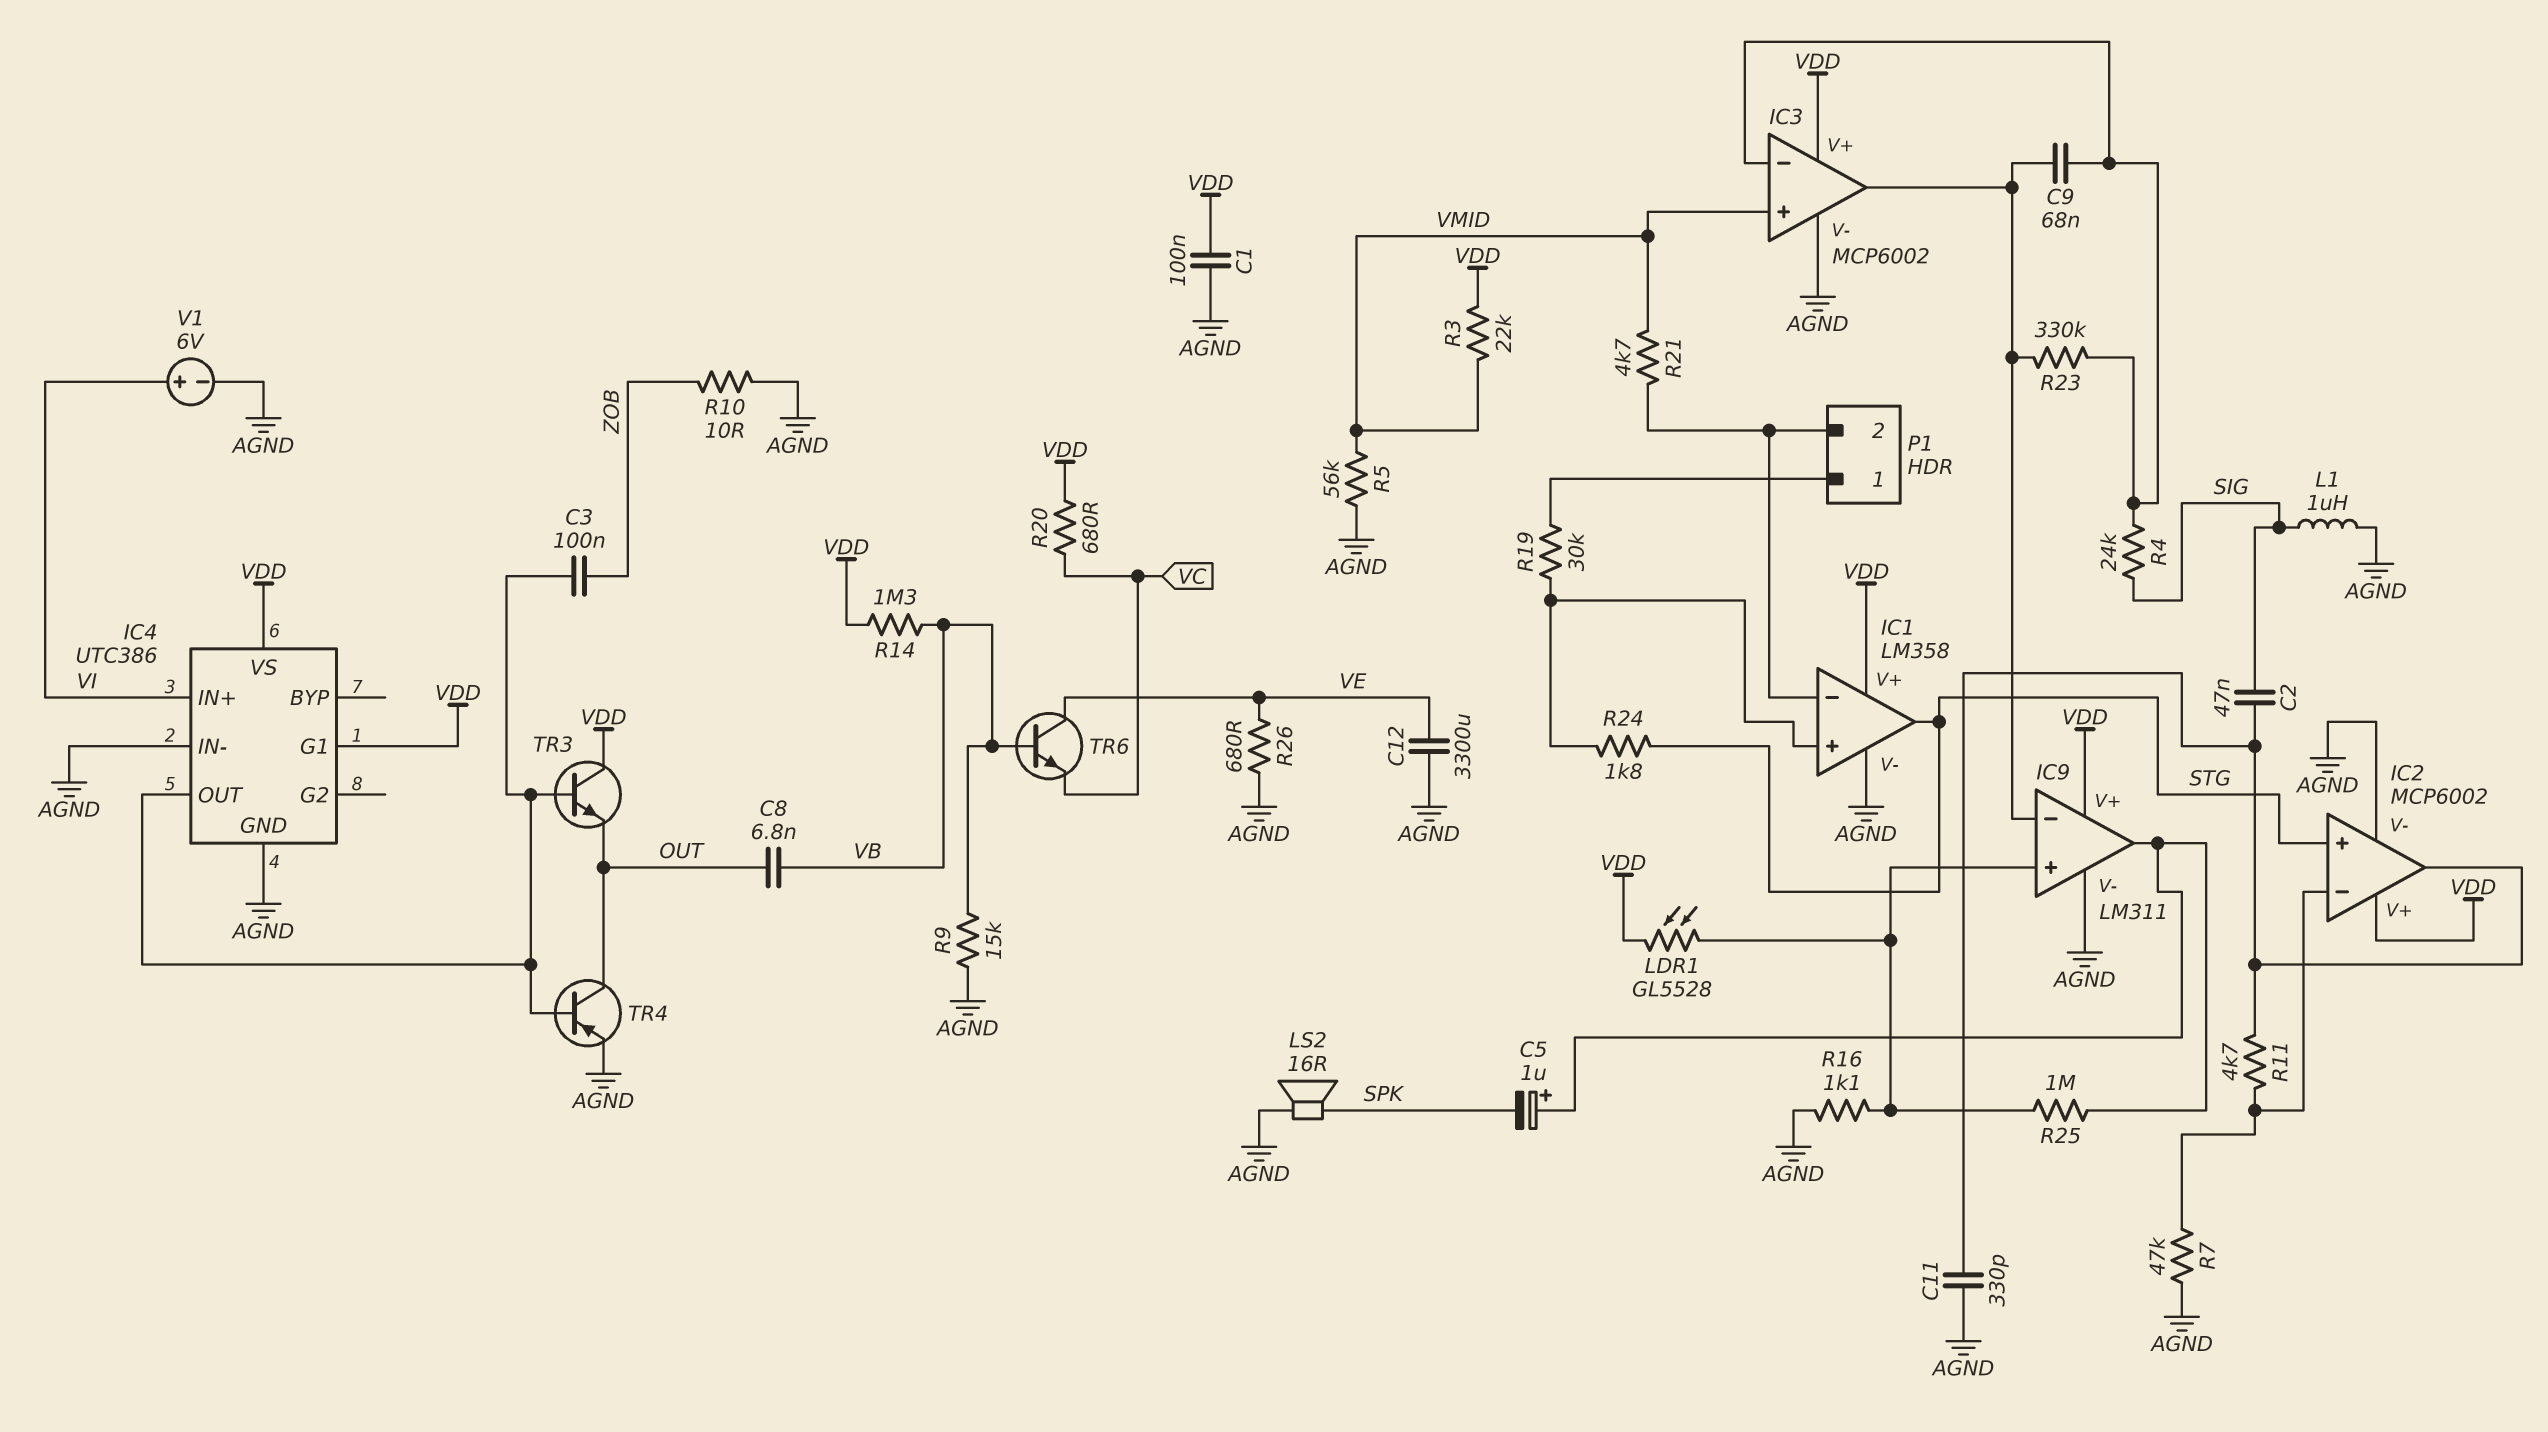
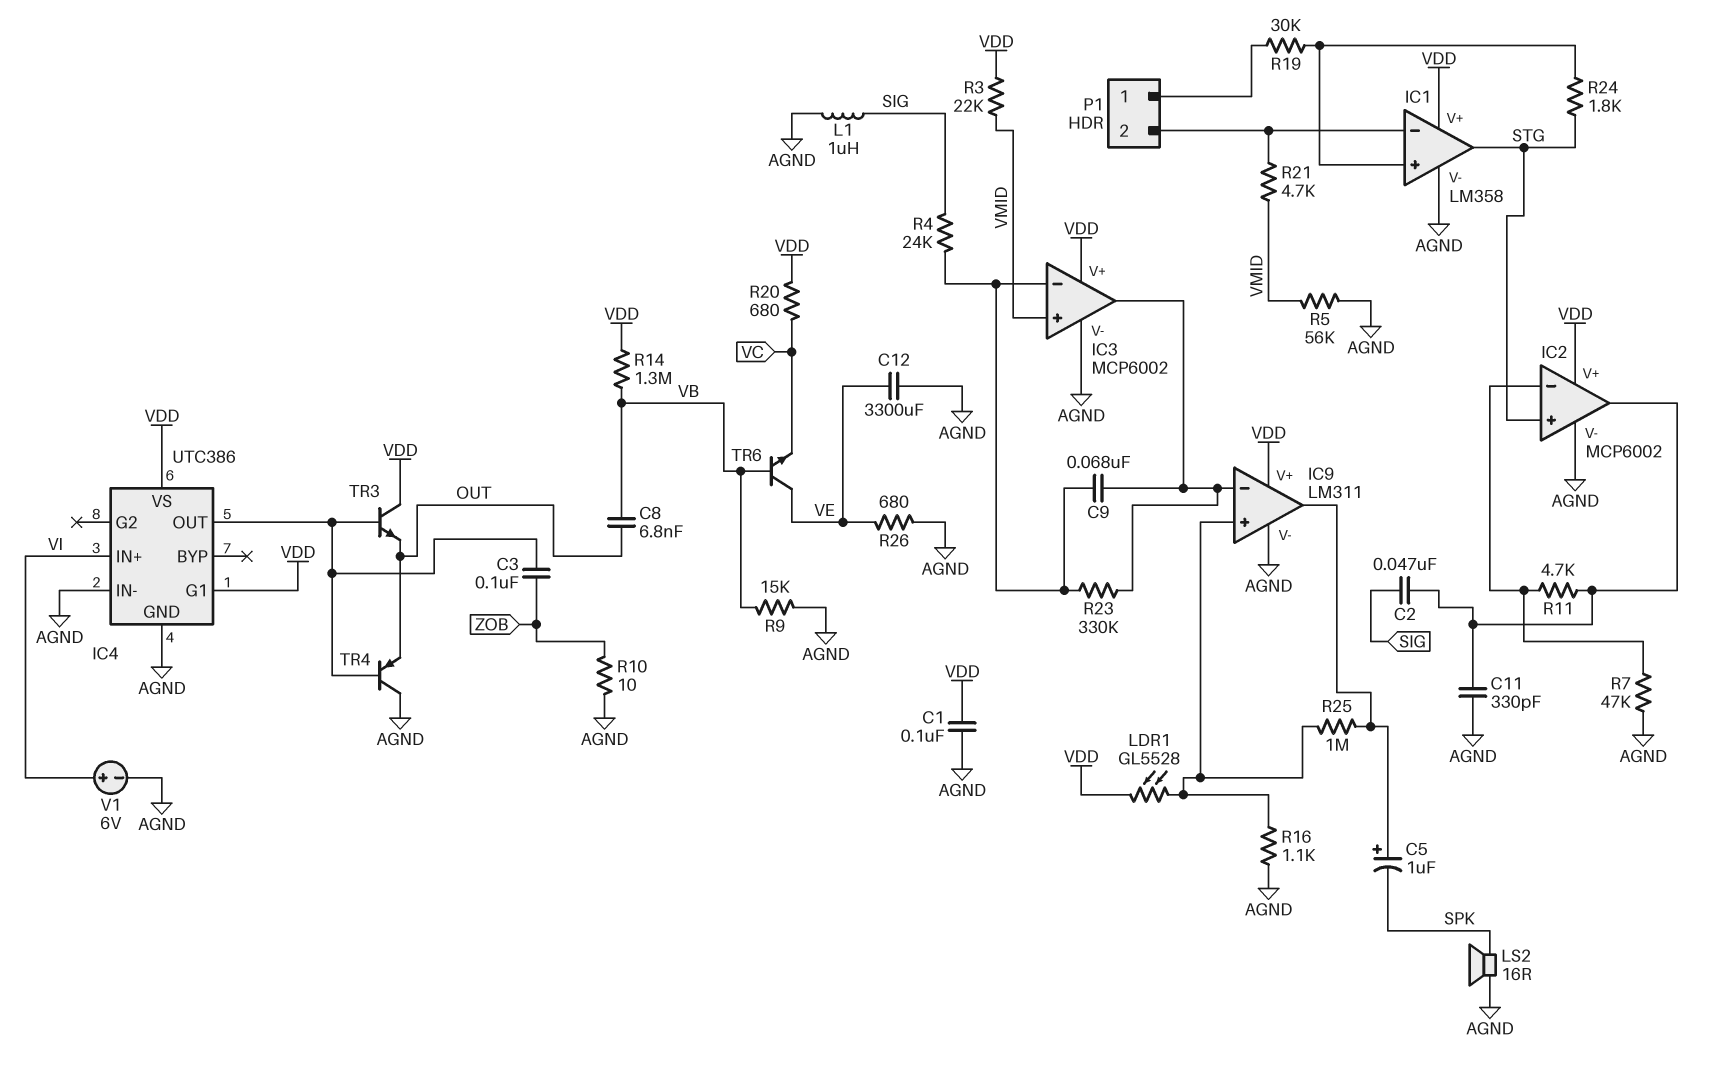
TR4: PNP (B IC4/OUT, C OUT, E AGND) -> PNP (B IC4/OUT, C AGND, E OUT)

